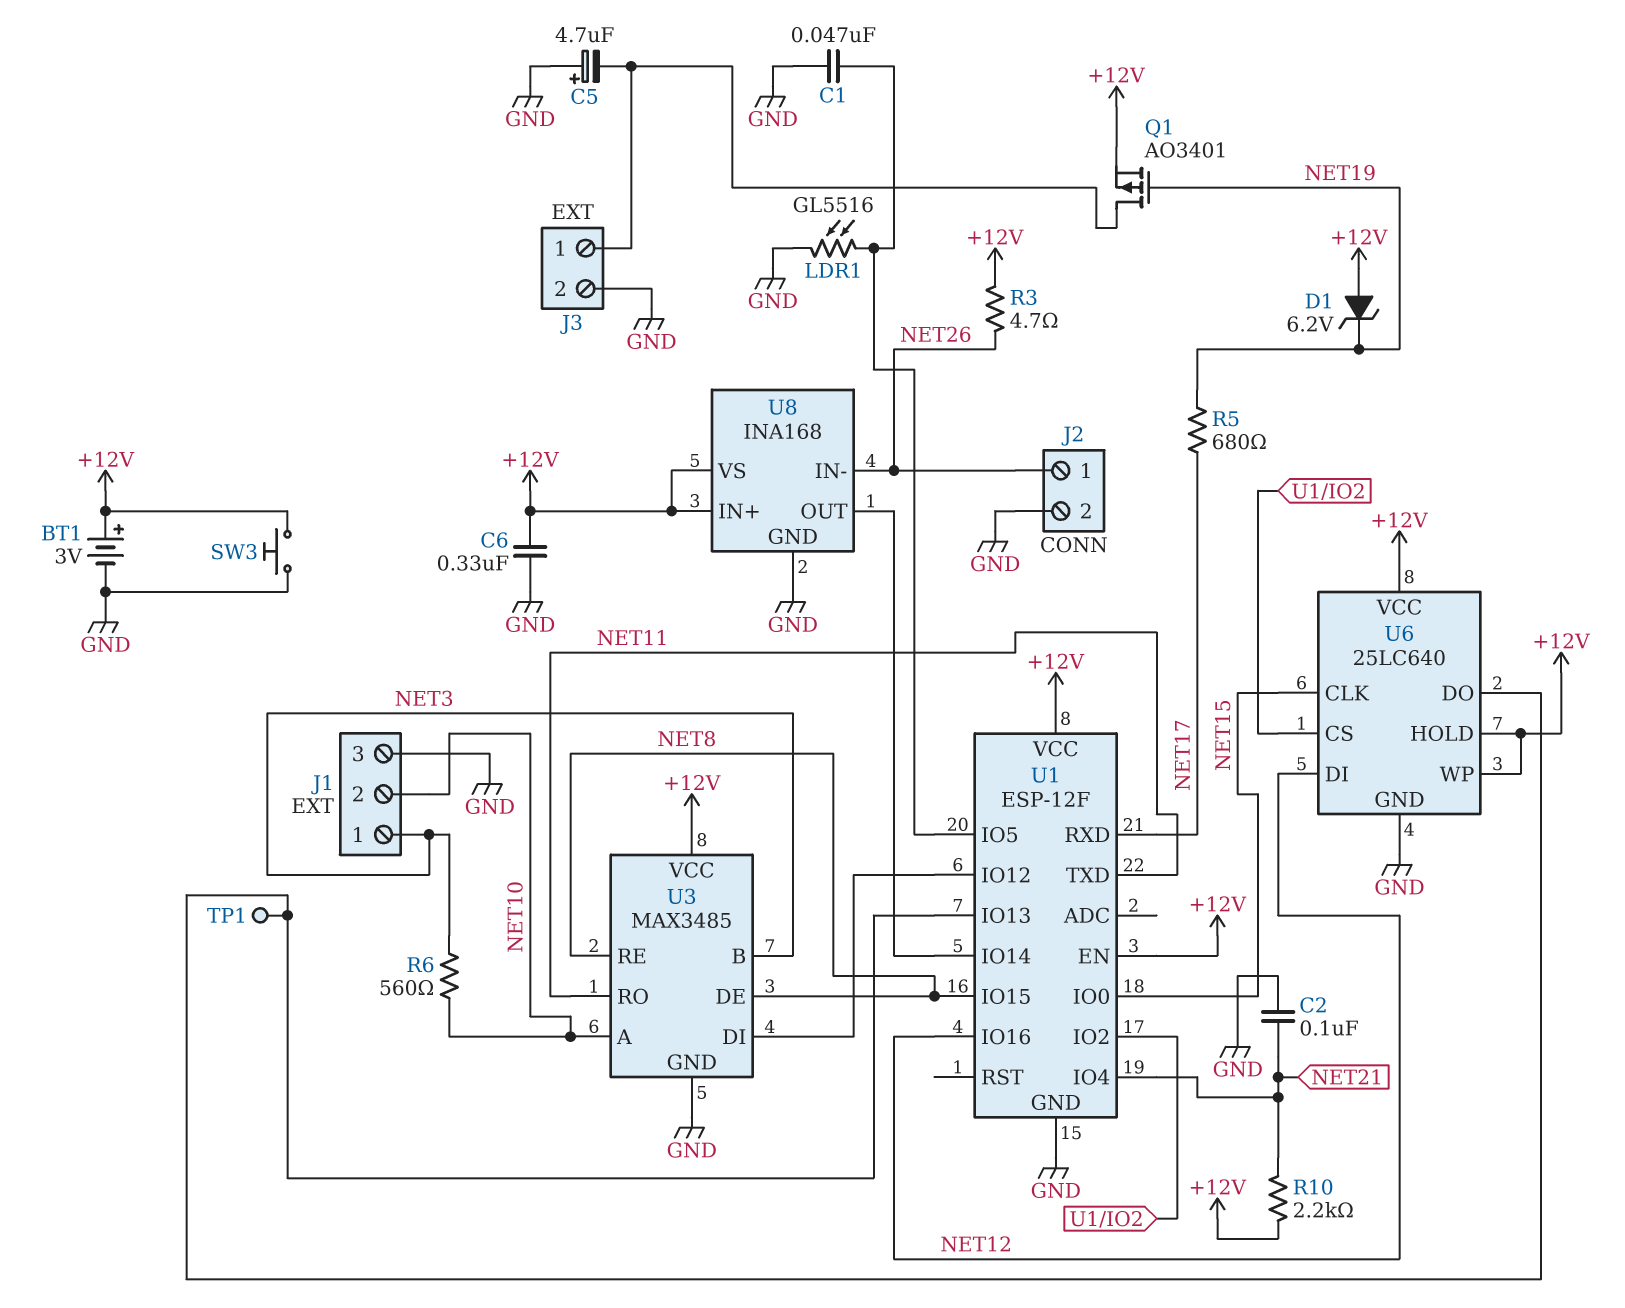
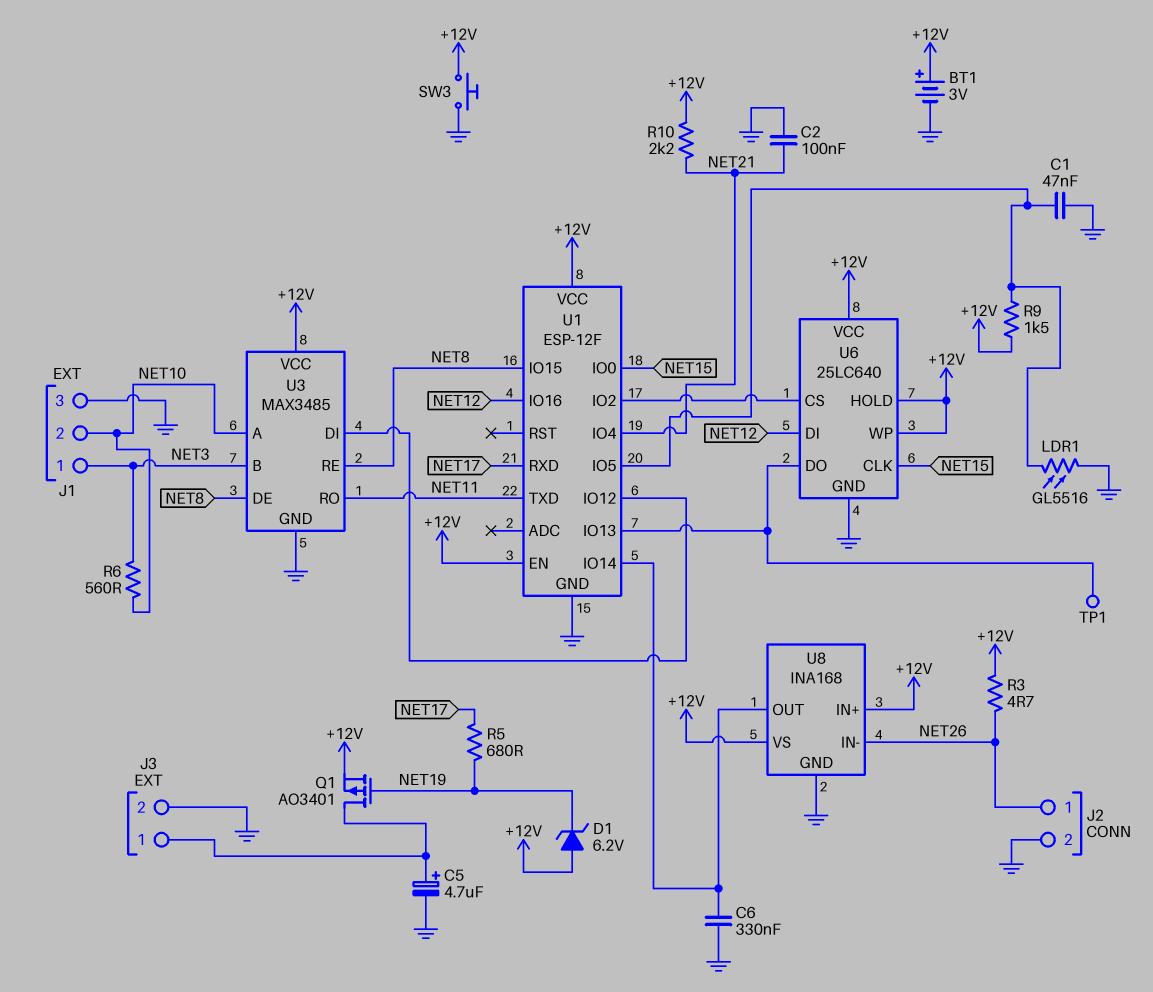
C5: 4.7uF (plus GND, minus J3/1) -> 4.7uF (plus J3/1, minus GND)
C6: 330nF (+12V, GND) -> 330nF (GND, U1/IO14)
R9: none -> 1.5k (+12V, U1/IO5)

